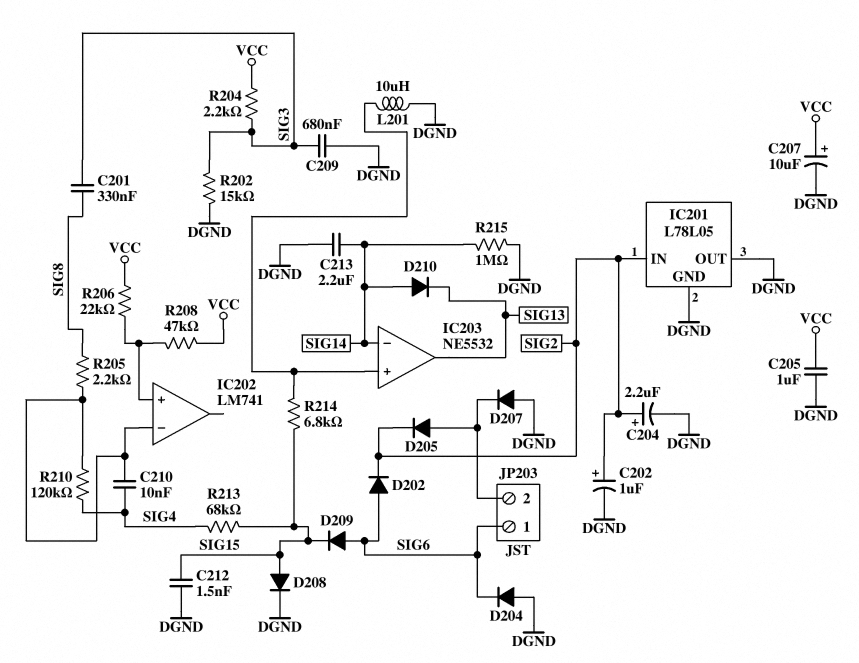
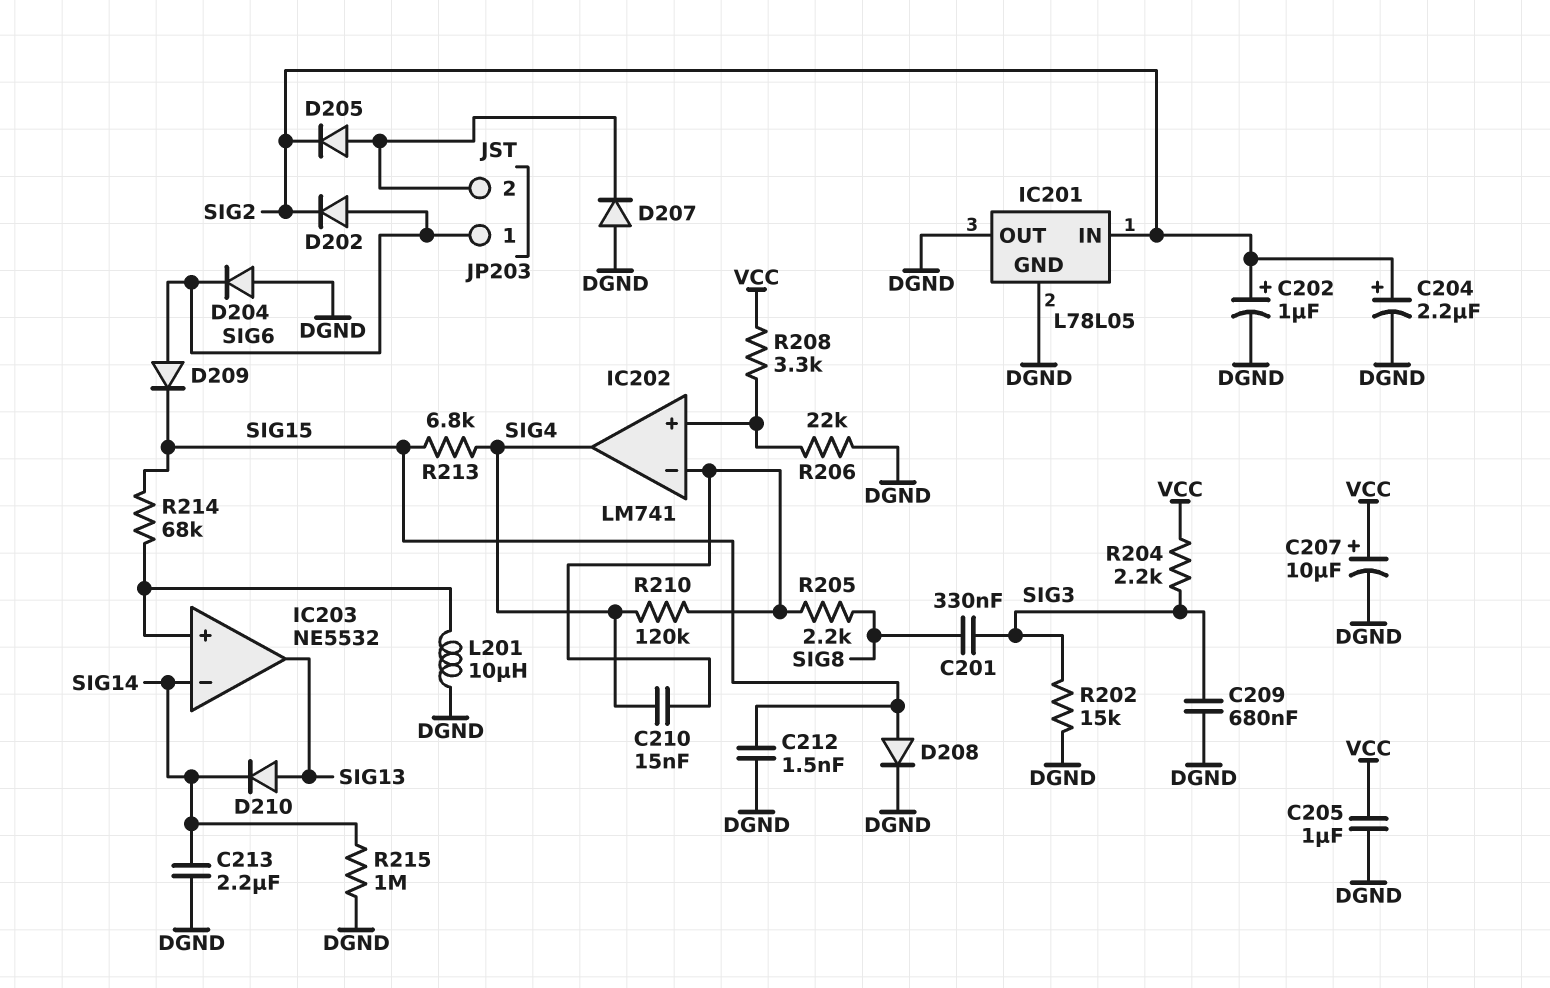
C210: 10nF (IC202/in-, SIG4) -> 15nF (IC202/in-, SIG4)
D210: diode (A SIG14, K SIG13) -> diode (A SIG13, K SIG14)
IC202 pin out: none -> SIG4
R206: 22k (IC202/in+, VCC) -> 22k (DGND, IC202/in+)
R208: 47k (IC202/in+, VCC) -> 3.3k (IC202/in+, VCC)
R213: 68k (SIG4, SIG15) -> 6.8k (SIG4, SIG15)
R214: 6.8k (IC203/in+, SIG15) -> 68k (IC203/in+, SIG15)

